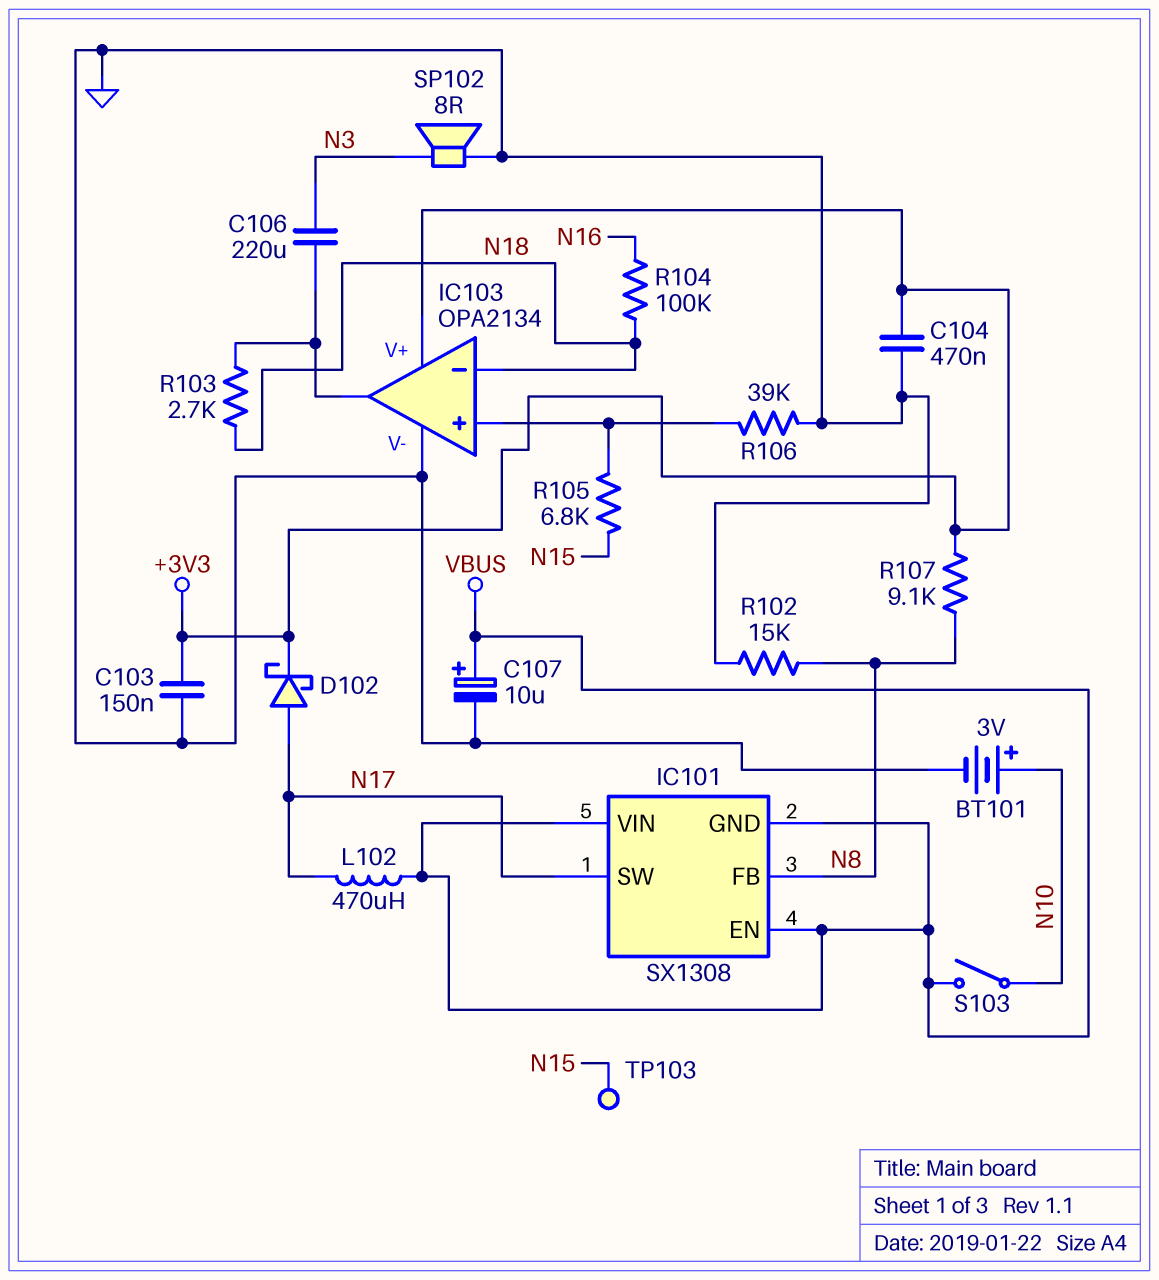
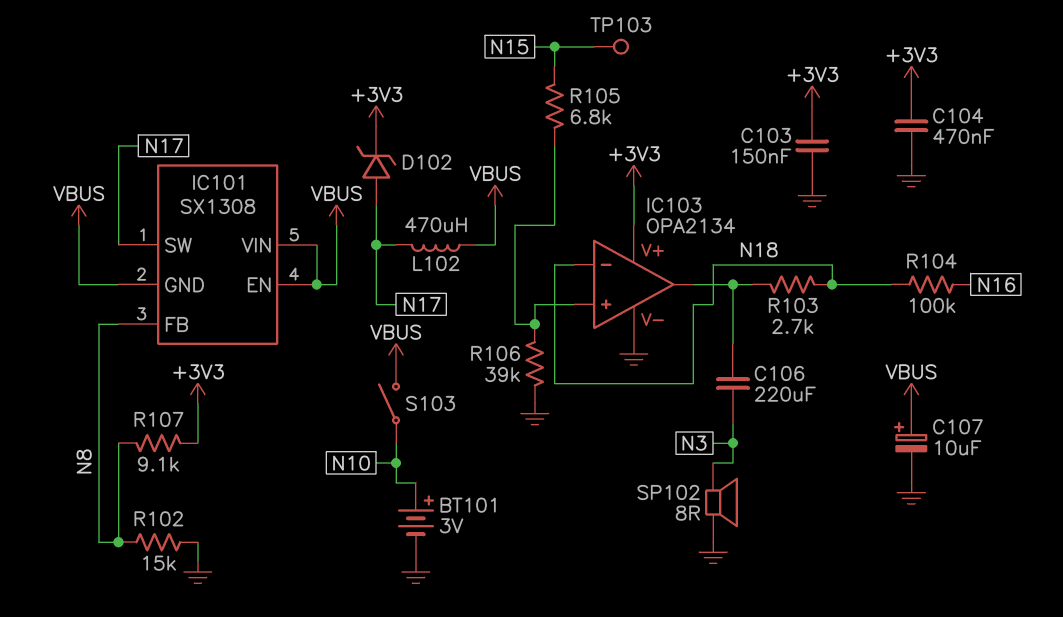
D102: schottky (A N17, K +3V3) -> zener (A N17, K +3V3)

